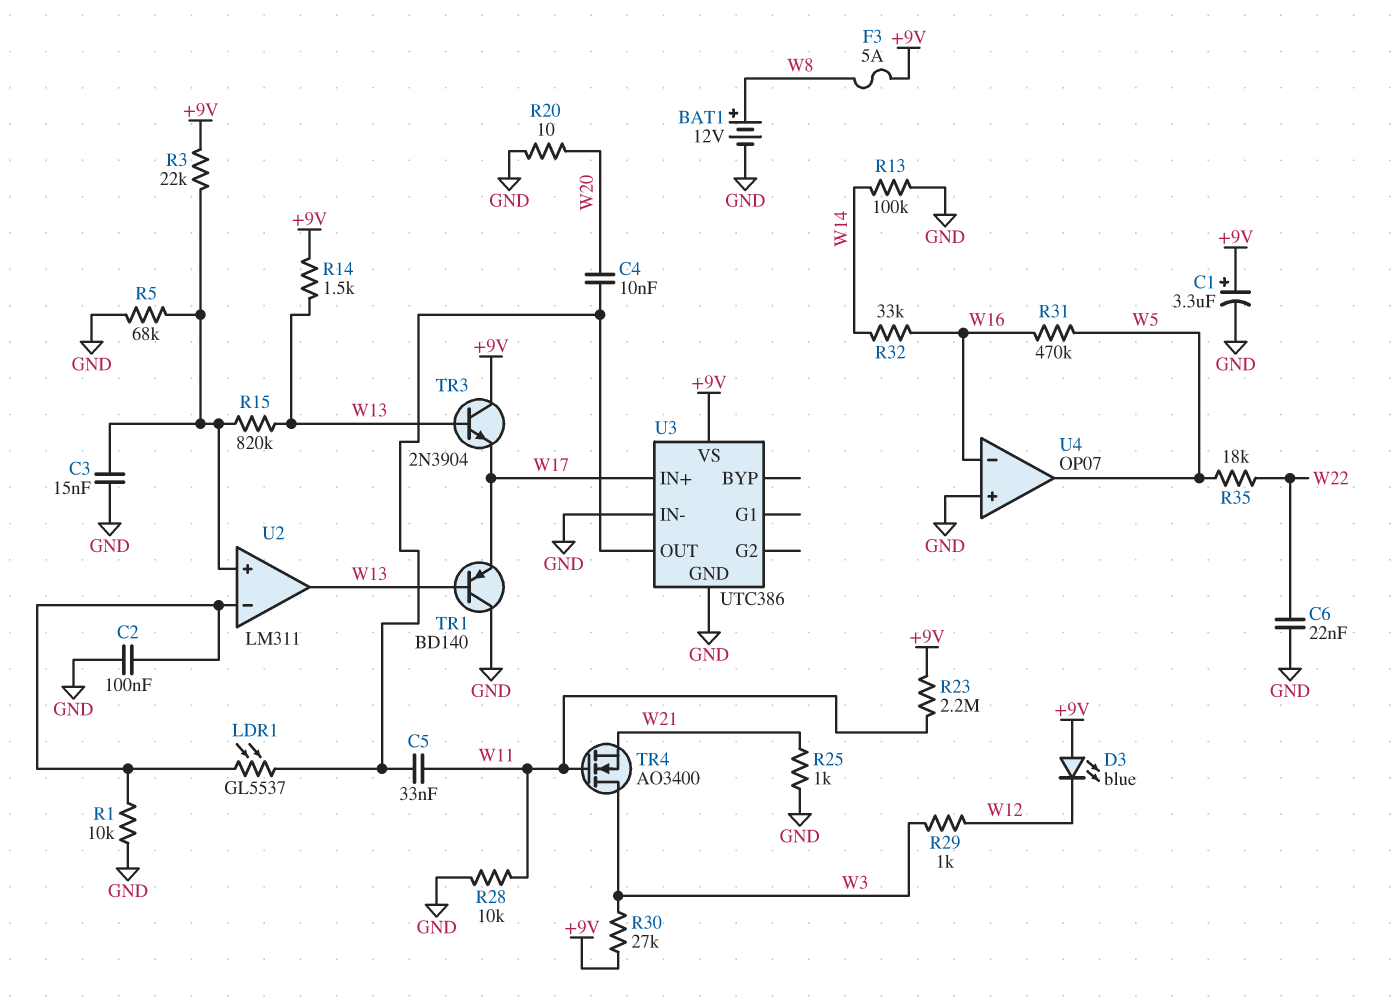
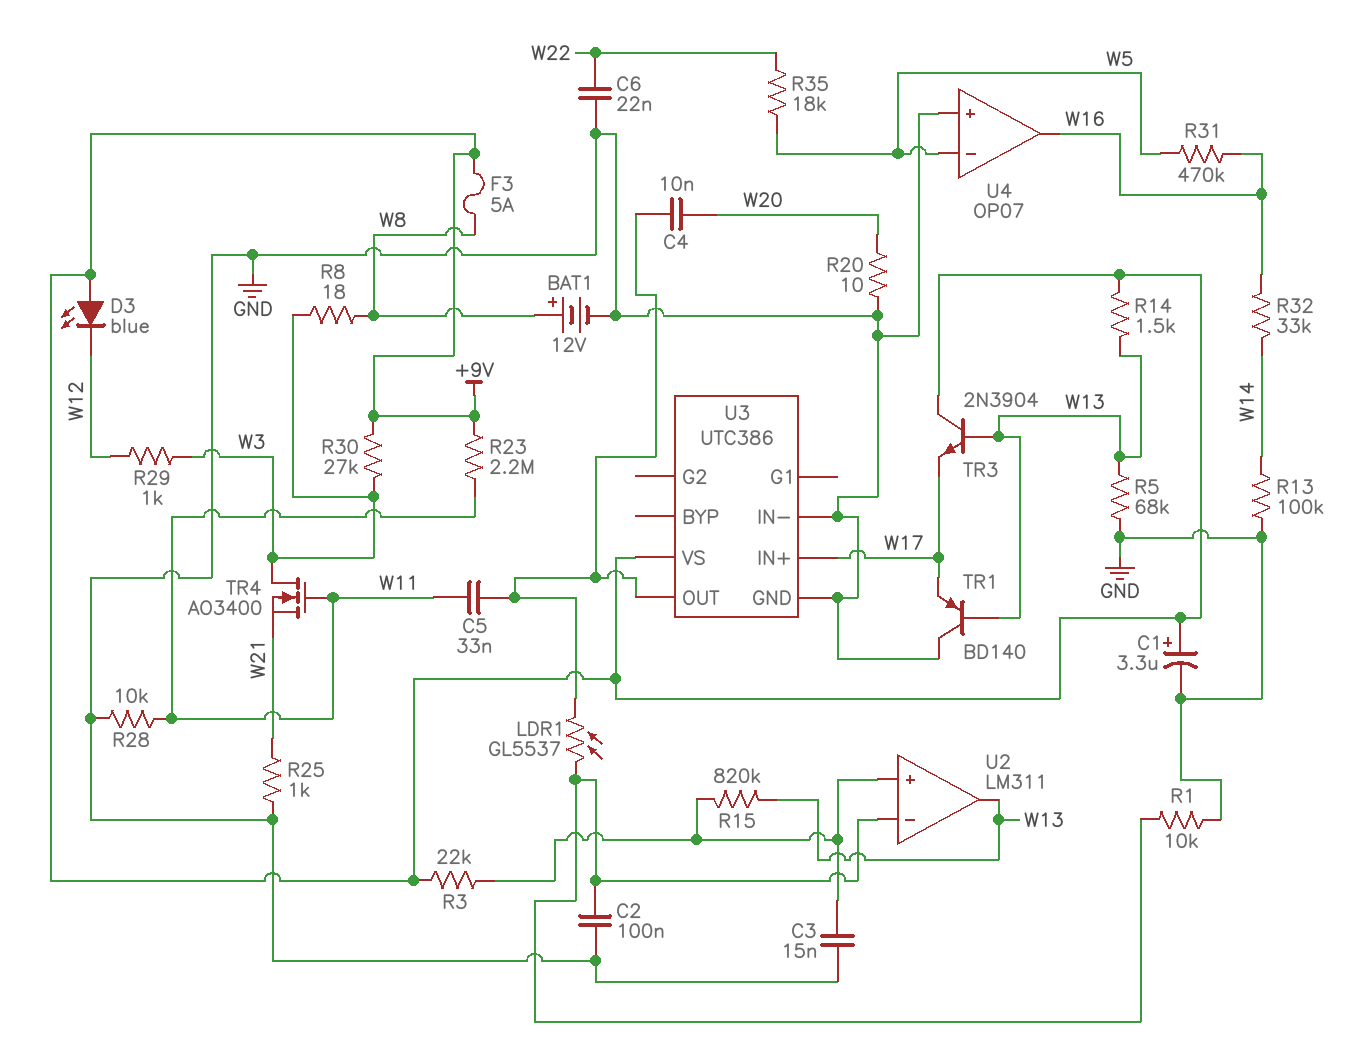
R5: 68k (GND, U2/in+) -> 68k (GND, W13)
R8: none -> 18 (W3, W8)
U4 pin in-: W16 -> W5
U4 pin out: W5 -> W16

